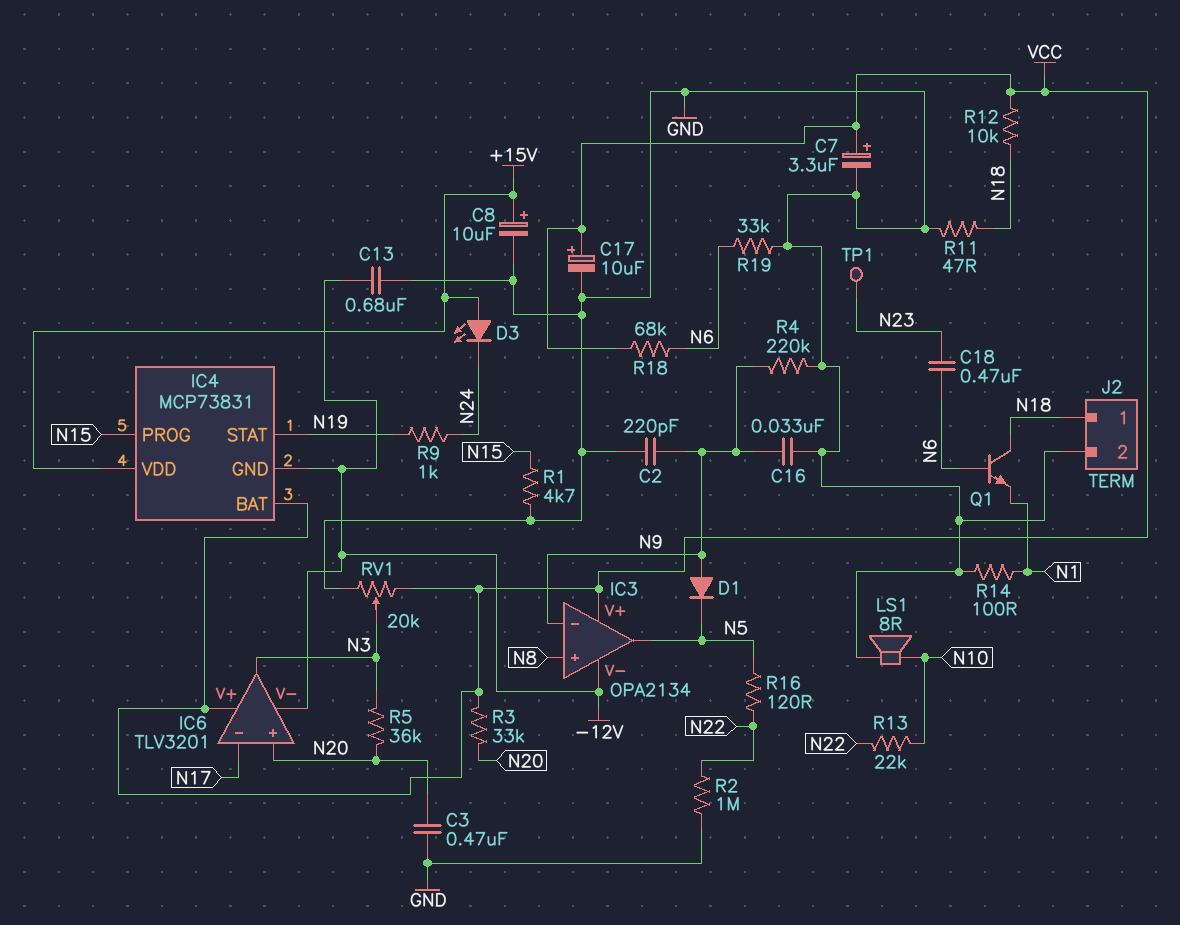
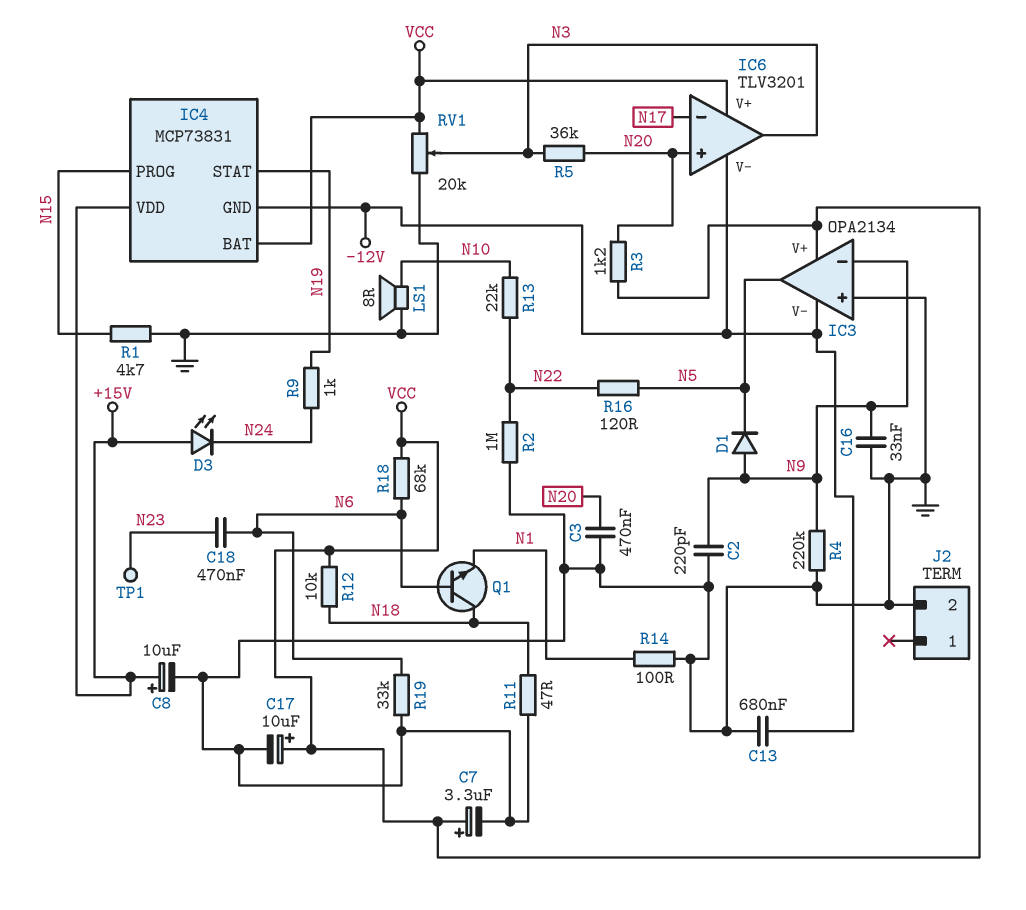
IC3 pin in+: N8 -> GND
J2 pin 1: N18 -> none
R3: 33k (N20, VCC) -> 1.2k (N20, VCC)

